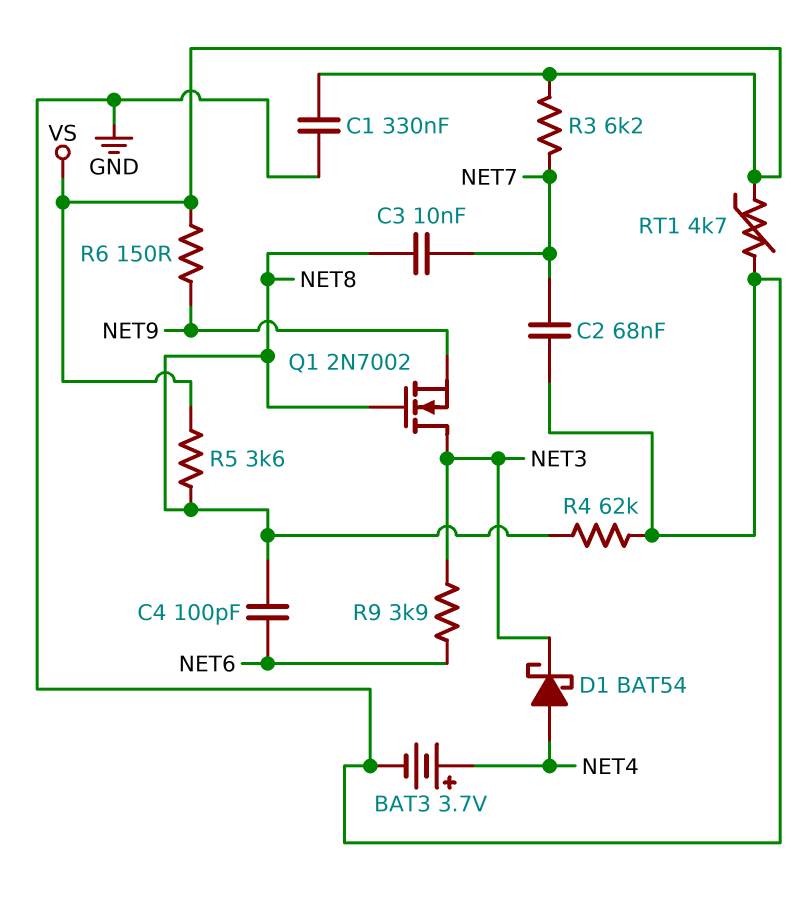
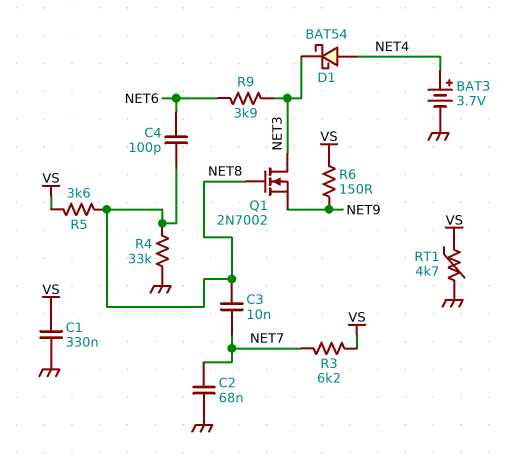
R4: 62k (GND, NET8) -> 33k (GND, NET8)

